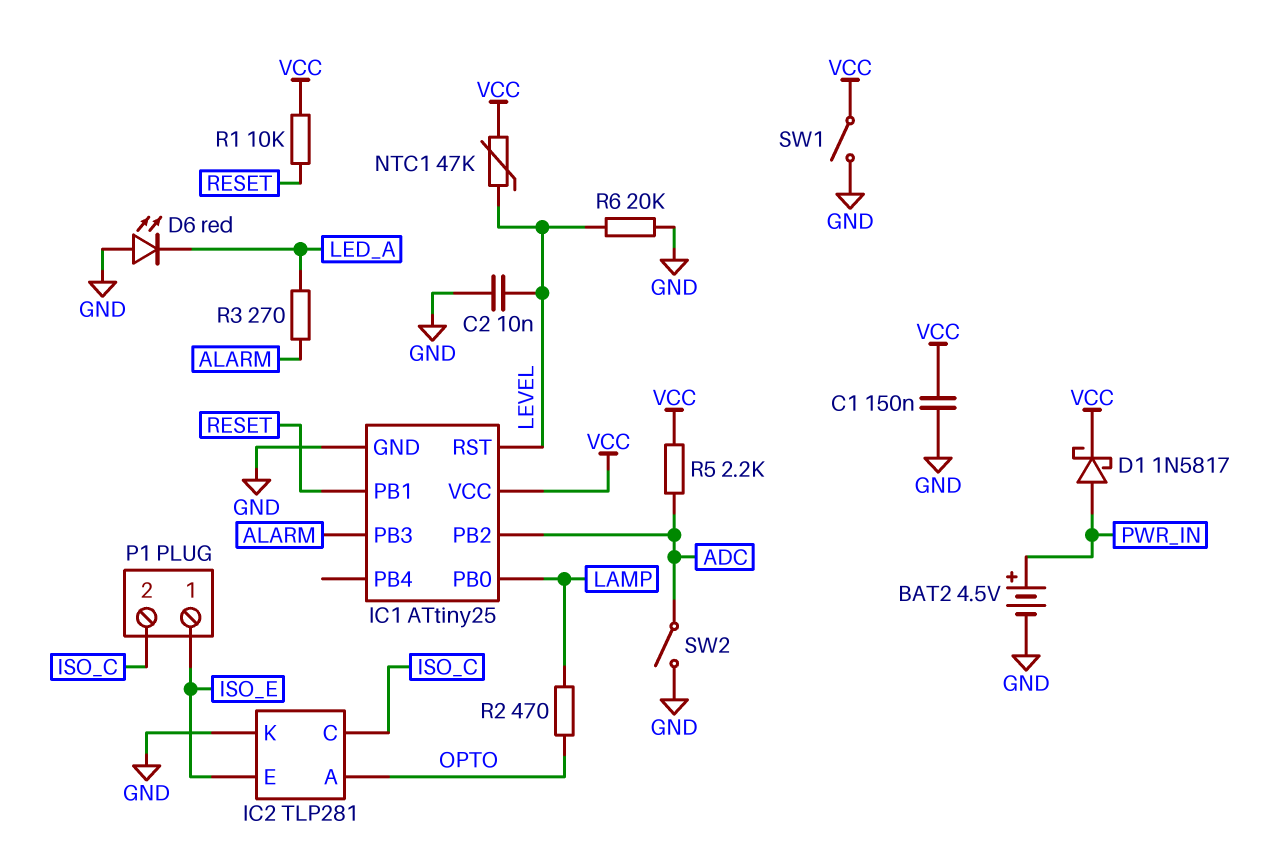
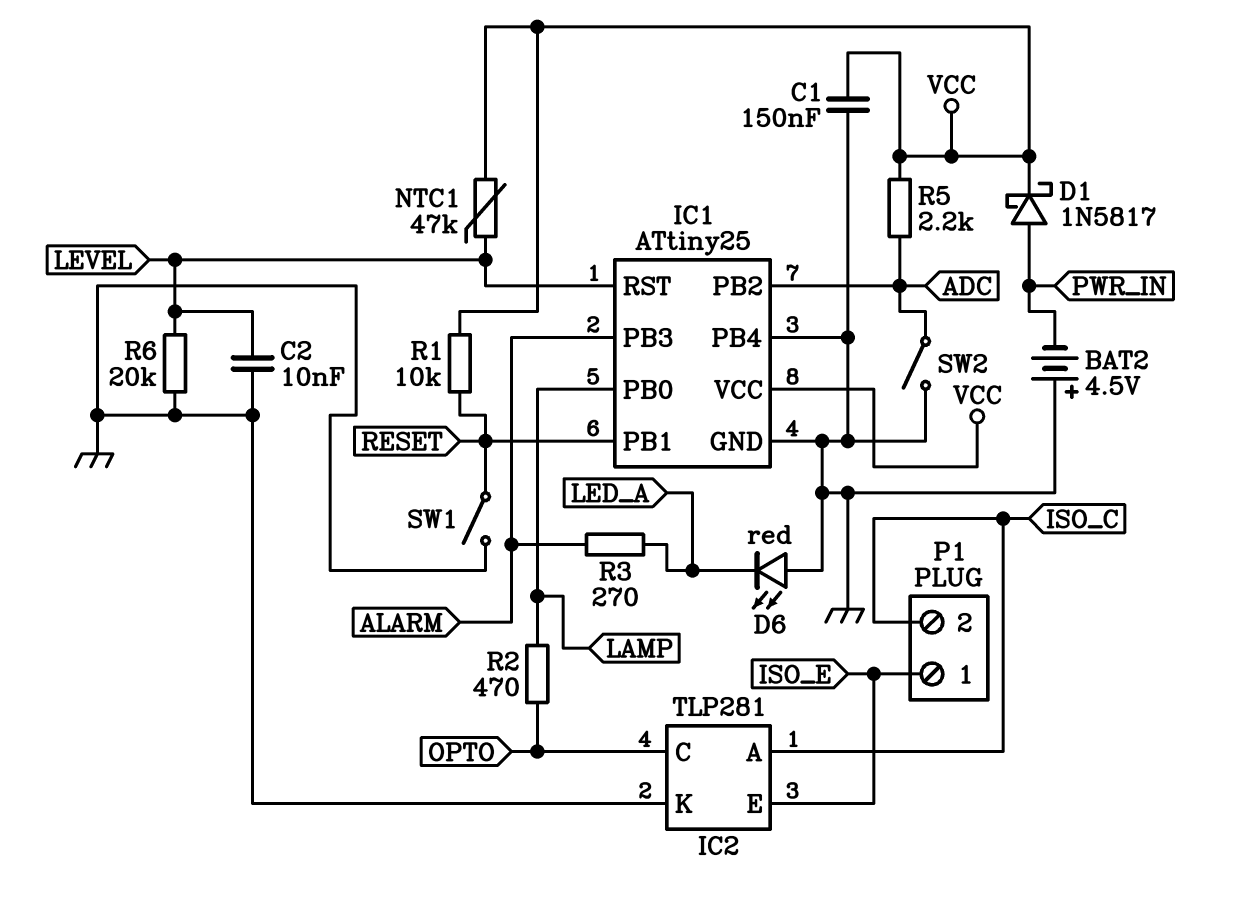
BAT2: 4.5V (plus PWR_IN, minus GND) -> 4.5V (plus GND, minus PWR_IN)
IC1 pin PB4: none -> GND
IC2 pin A: OPTO -> ISO_C
IC2 pin C: ISO_C -> OPTO
SW1: switch (GND, VCC) -> switch (GND, RESET)

